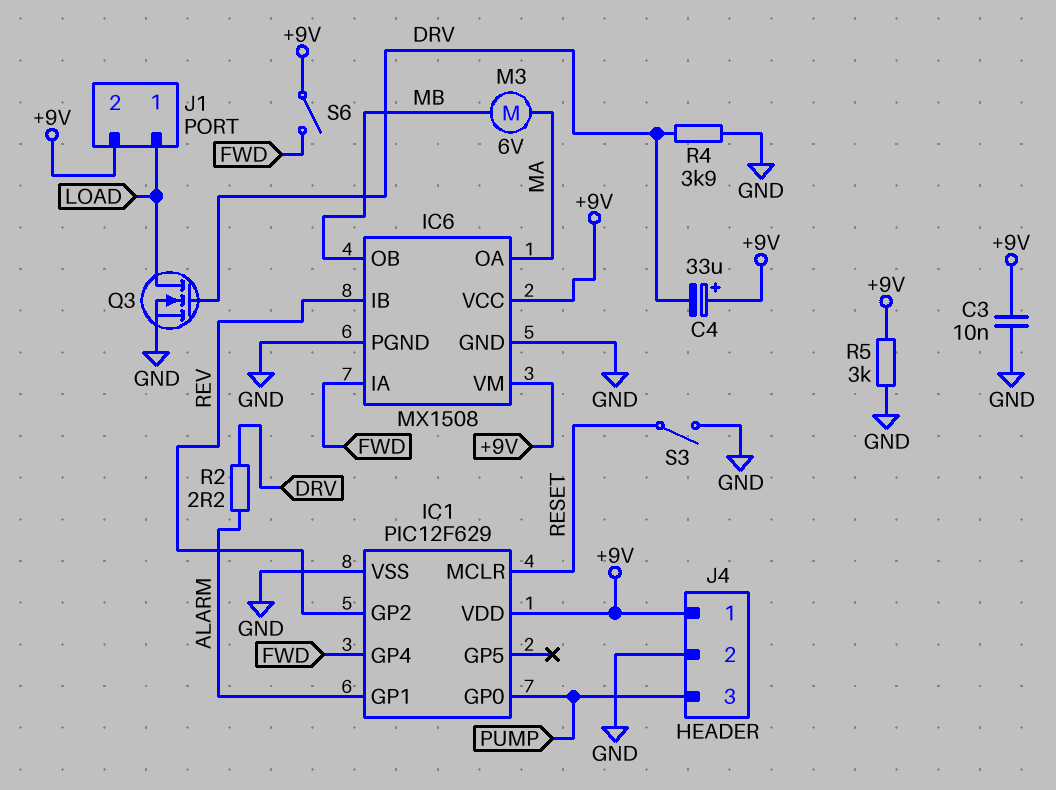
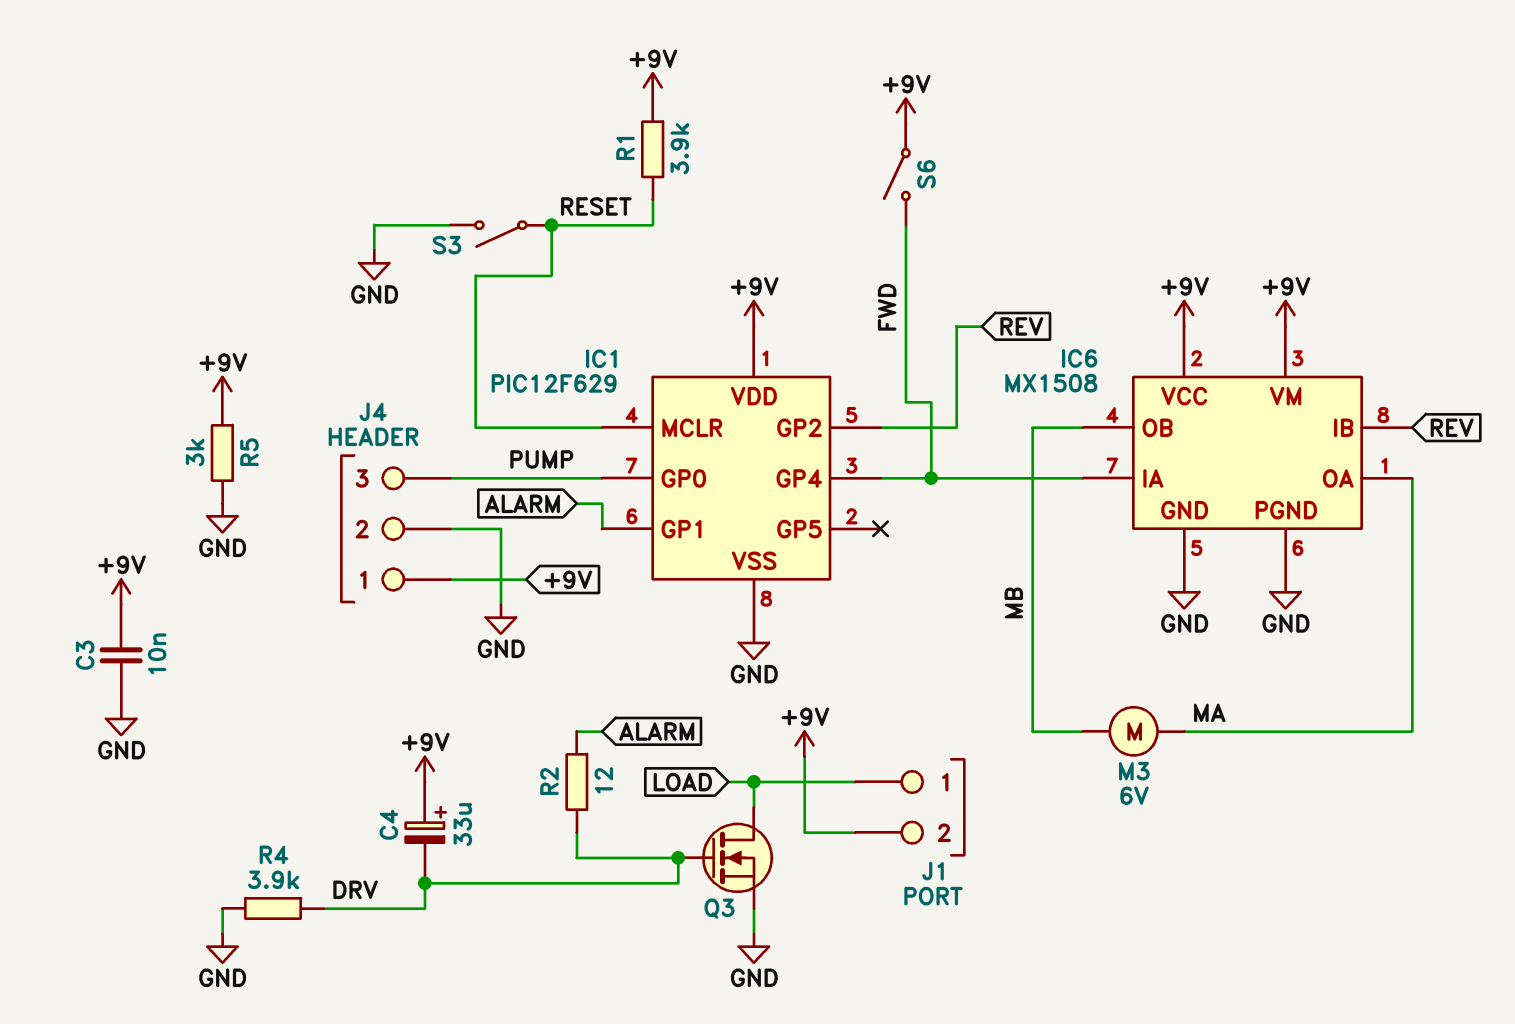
R1: none -> 3.9k (+9V, RESET)
R2: 2.2 (ALARM, DRV) -> 12 (ALARM, DRV)

